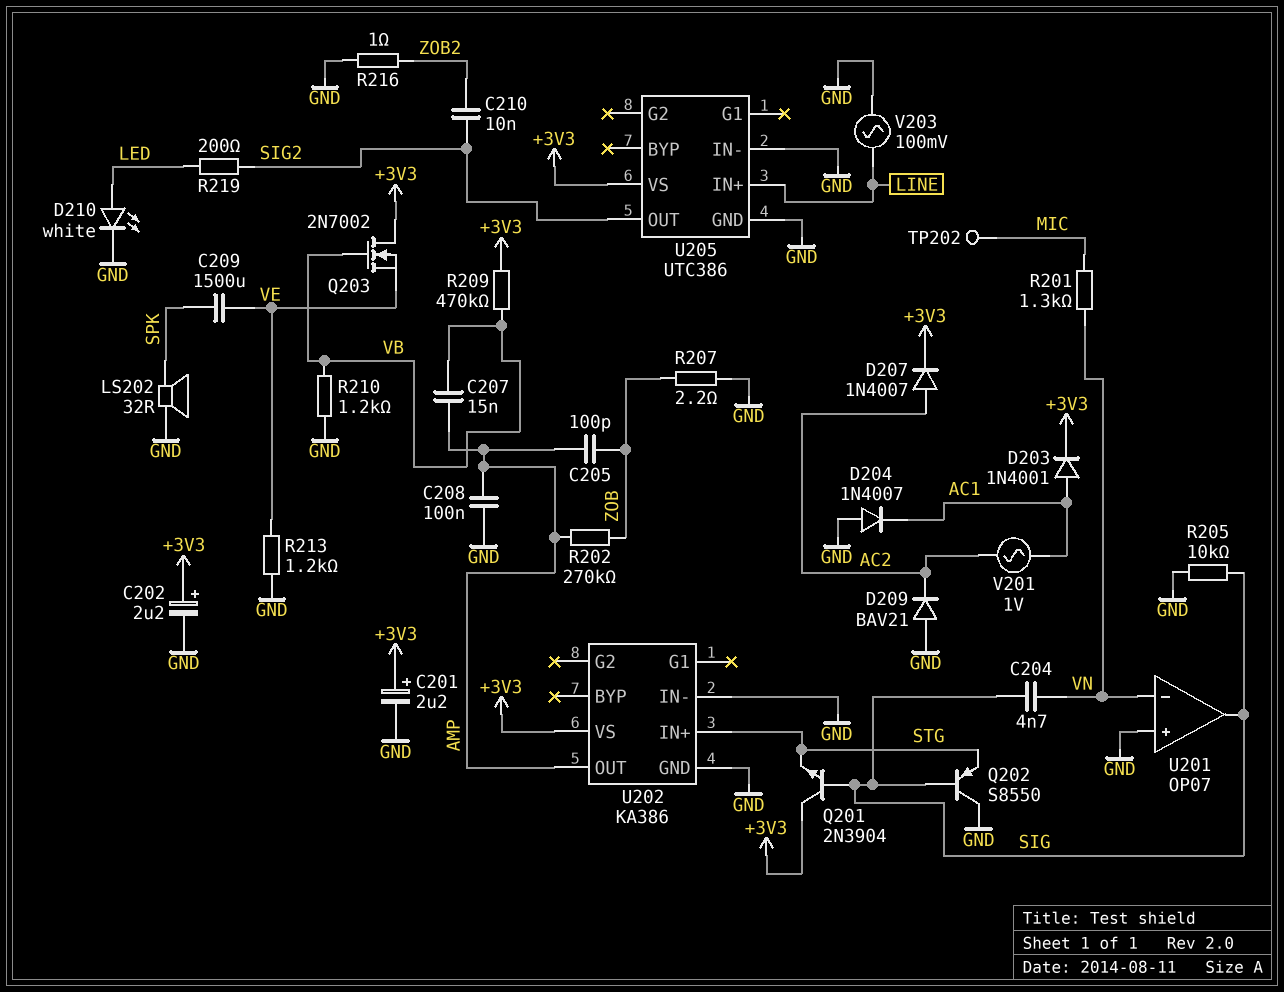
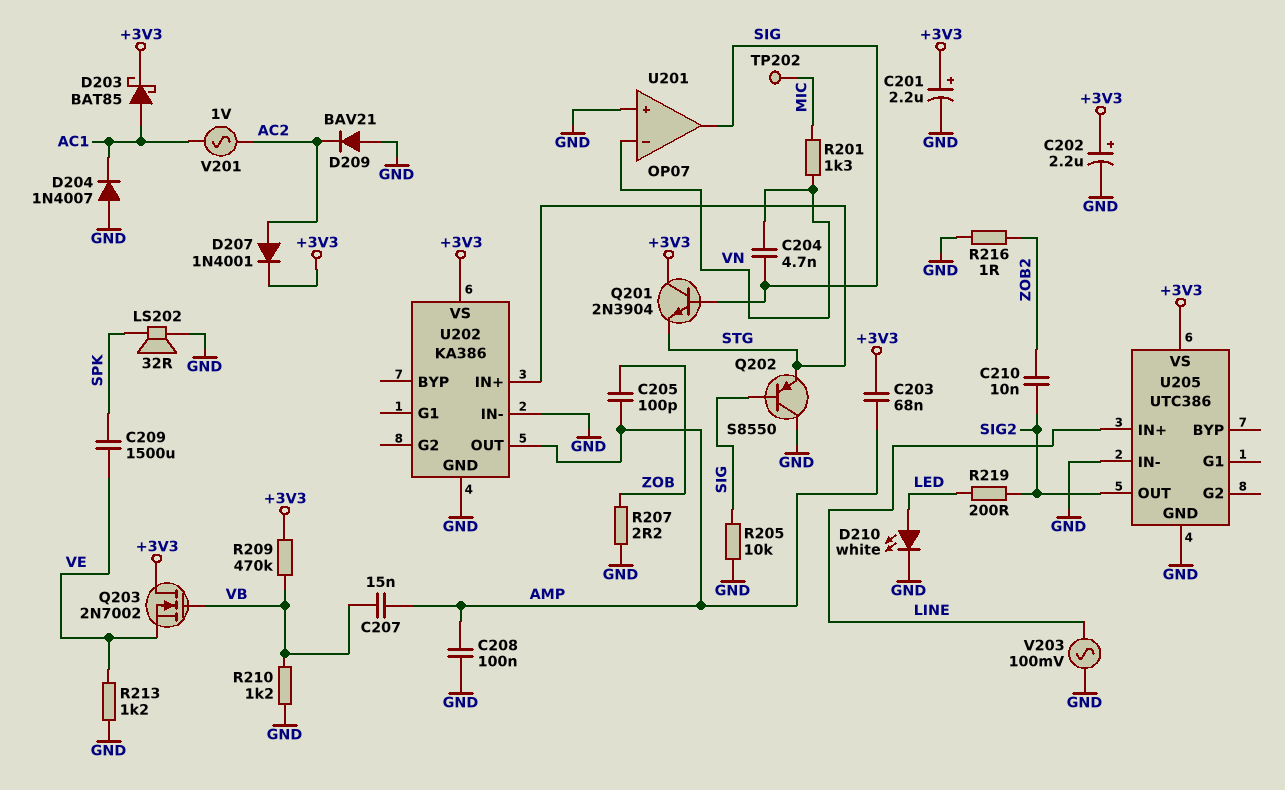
C203: none -> 68nF (+3V3, AMP)
D203: diode 1N4001 (A AC1, K +3V3) -> schottky BAT85 (A AC1, K +3V3)
D207: diode 1N4007 (A AC2, K +3V3) -> diode 1N4001 (A AC2, K +3V3)
R202: 270k (AMP, ZOB) -> none

